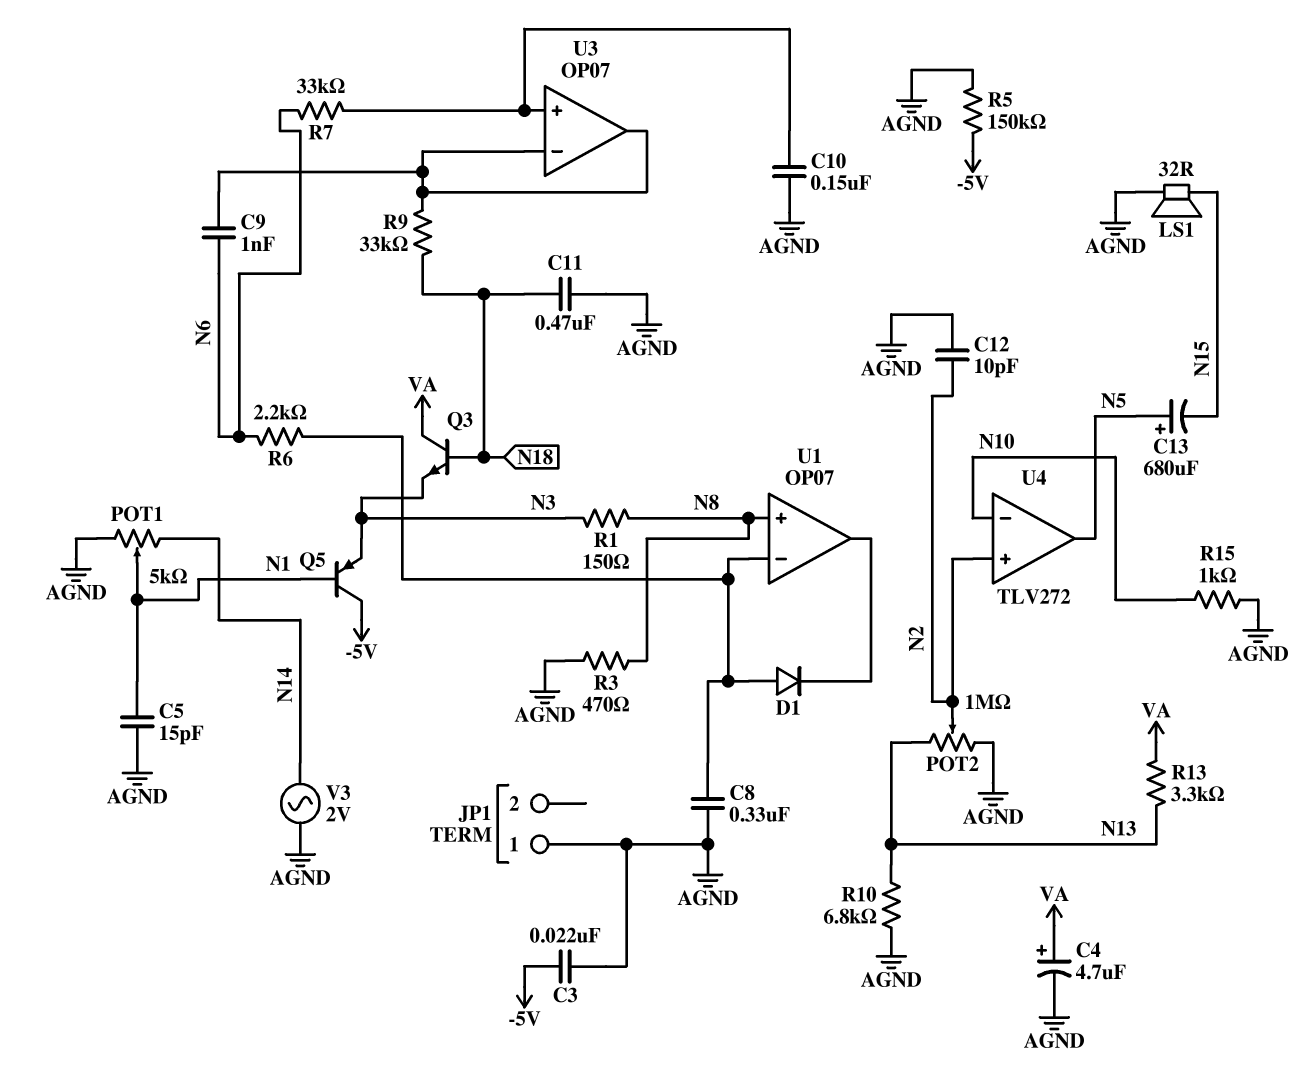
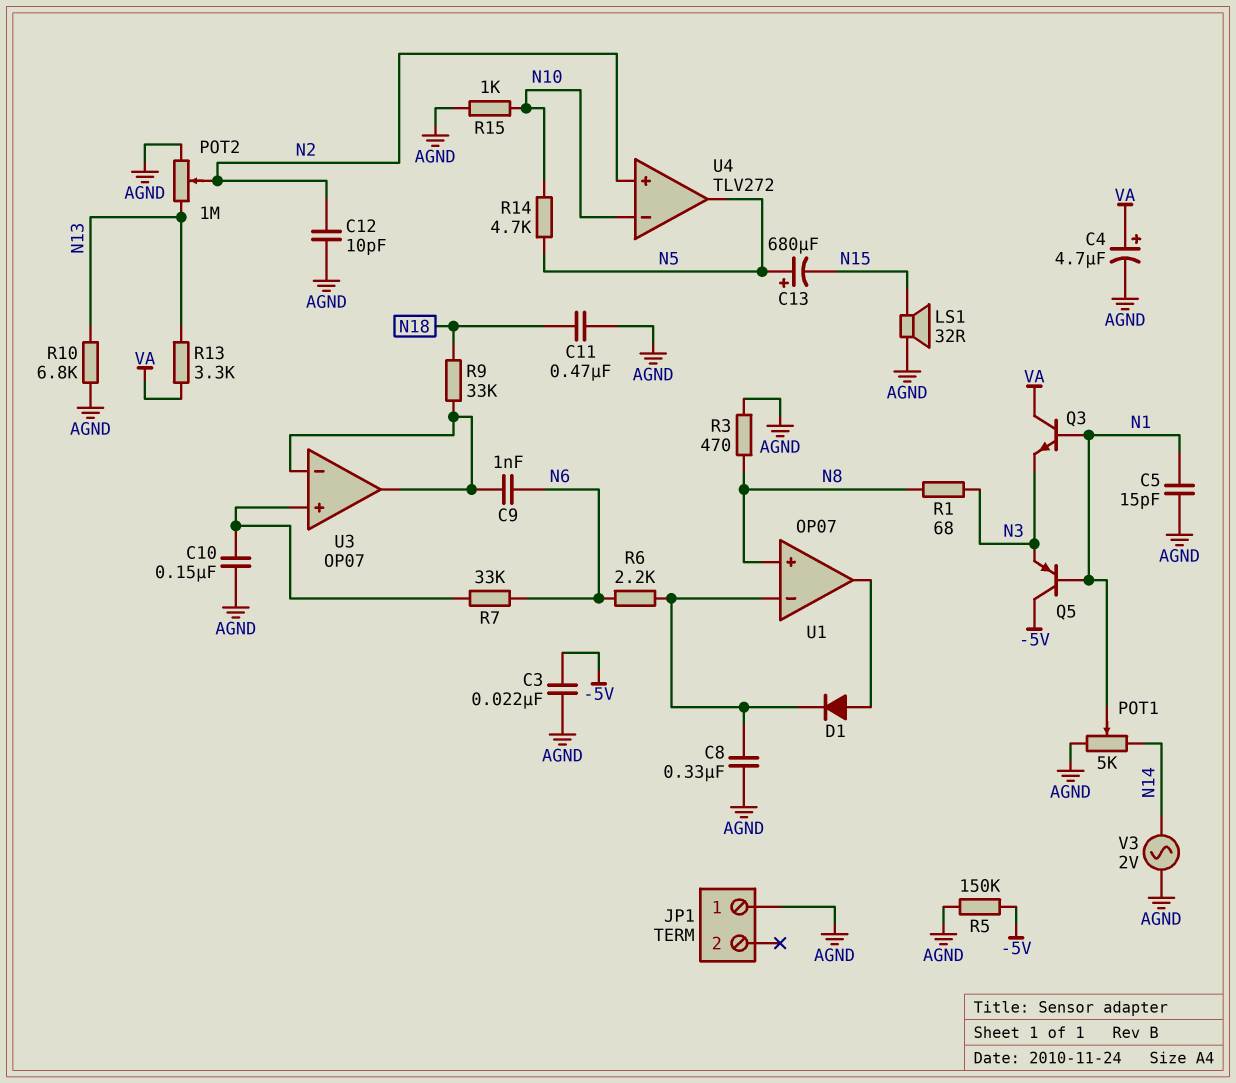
D1: diode (A U1/in-, K U1/out) -> diode (A U1/out, K U1/in-)
Q3: NPN (B N18, C VA, E N3) -> NPN (B N1, C VA, E N3)
R1: 150 (N3, N8) -> 68 (N3, N8)
R14: none -> 4.7k (N5, N10)

